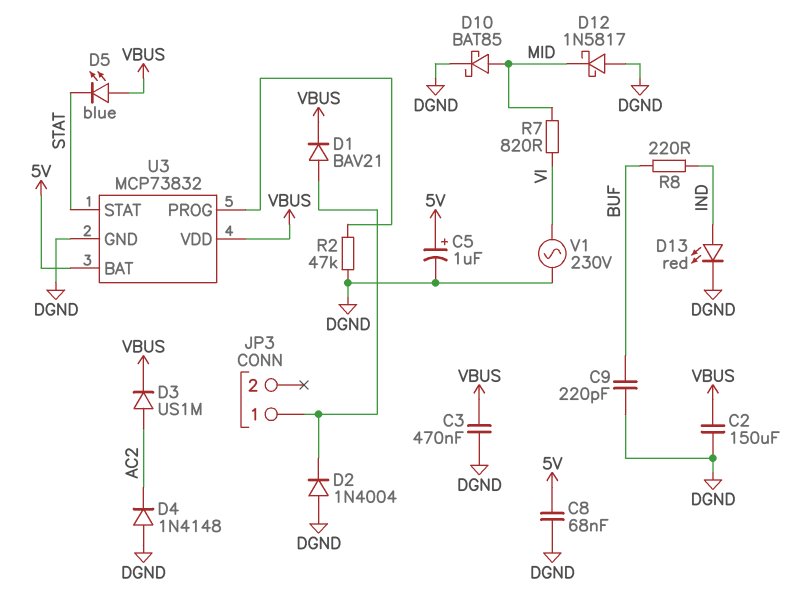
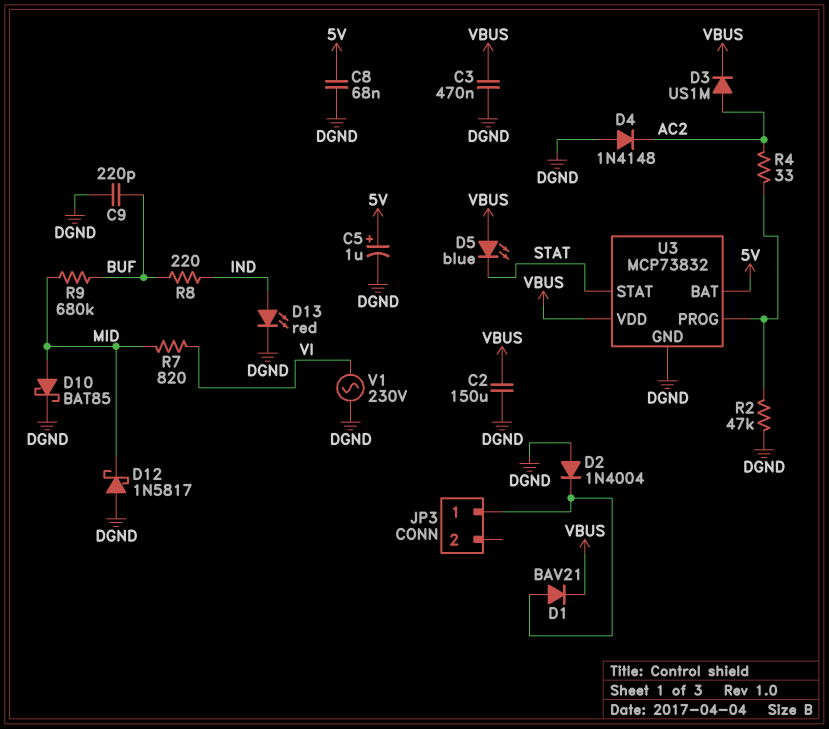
R4: none -> 33 (AC2, U3/PROG)
R9: none -> 680k (BUF, MID)

